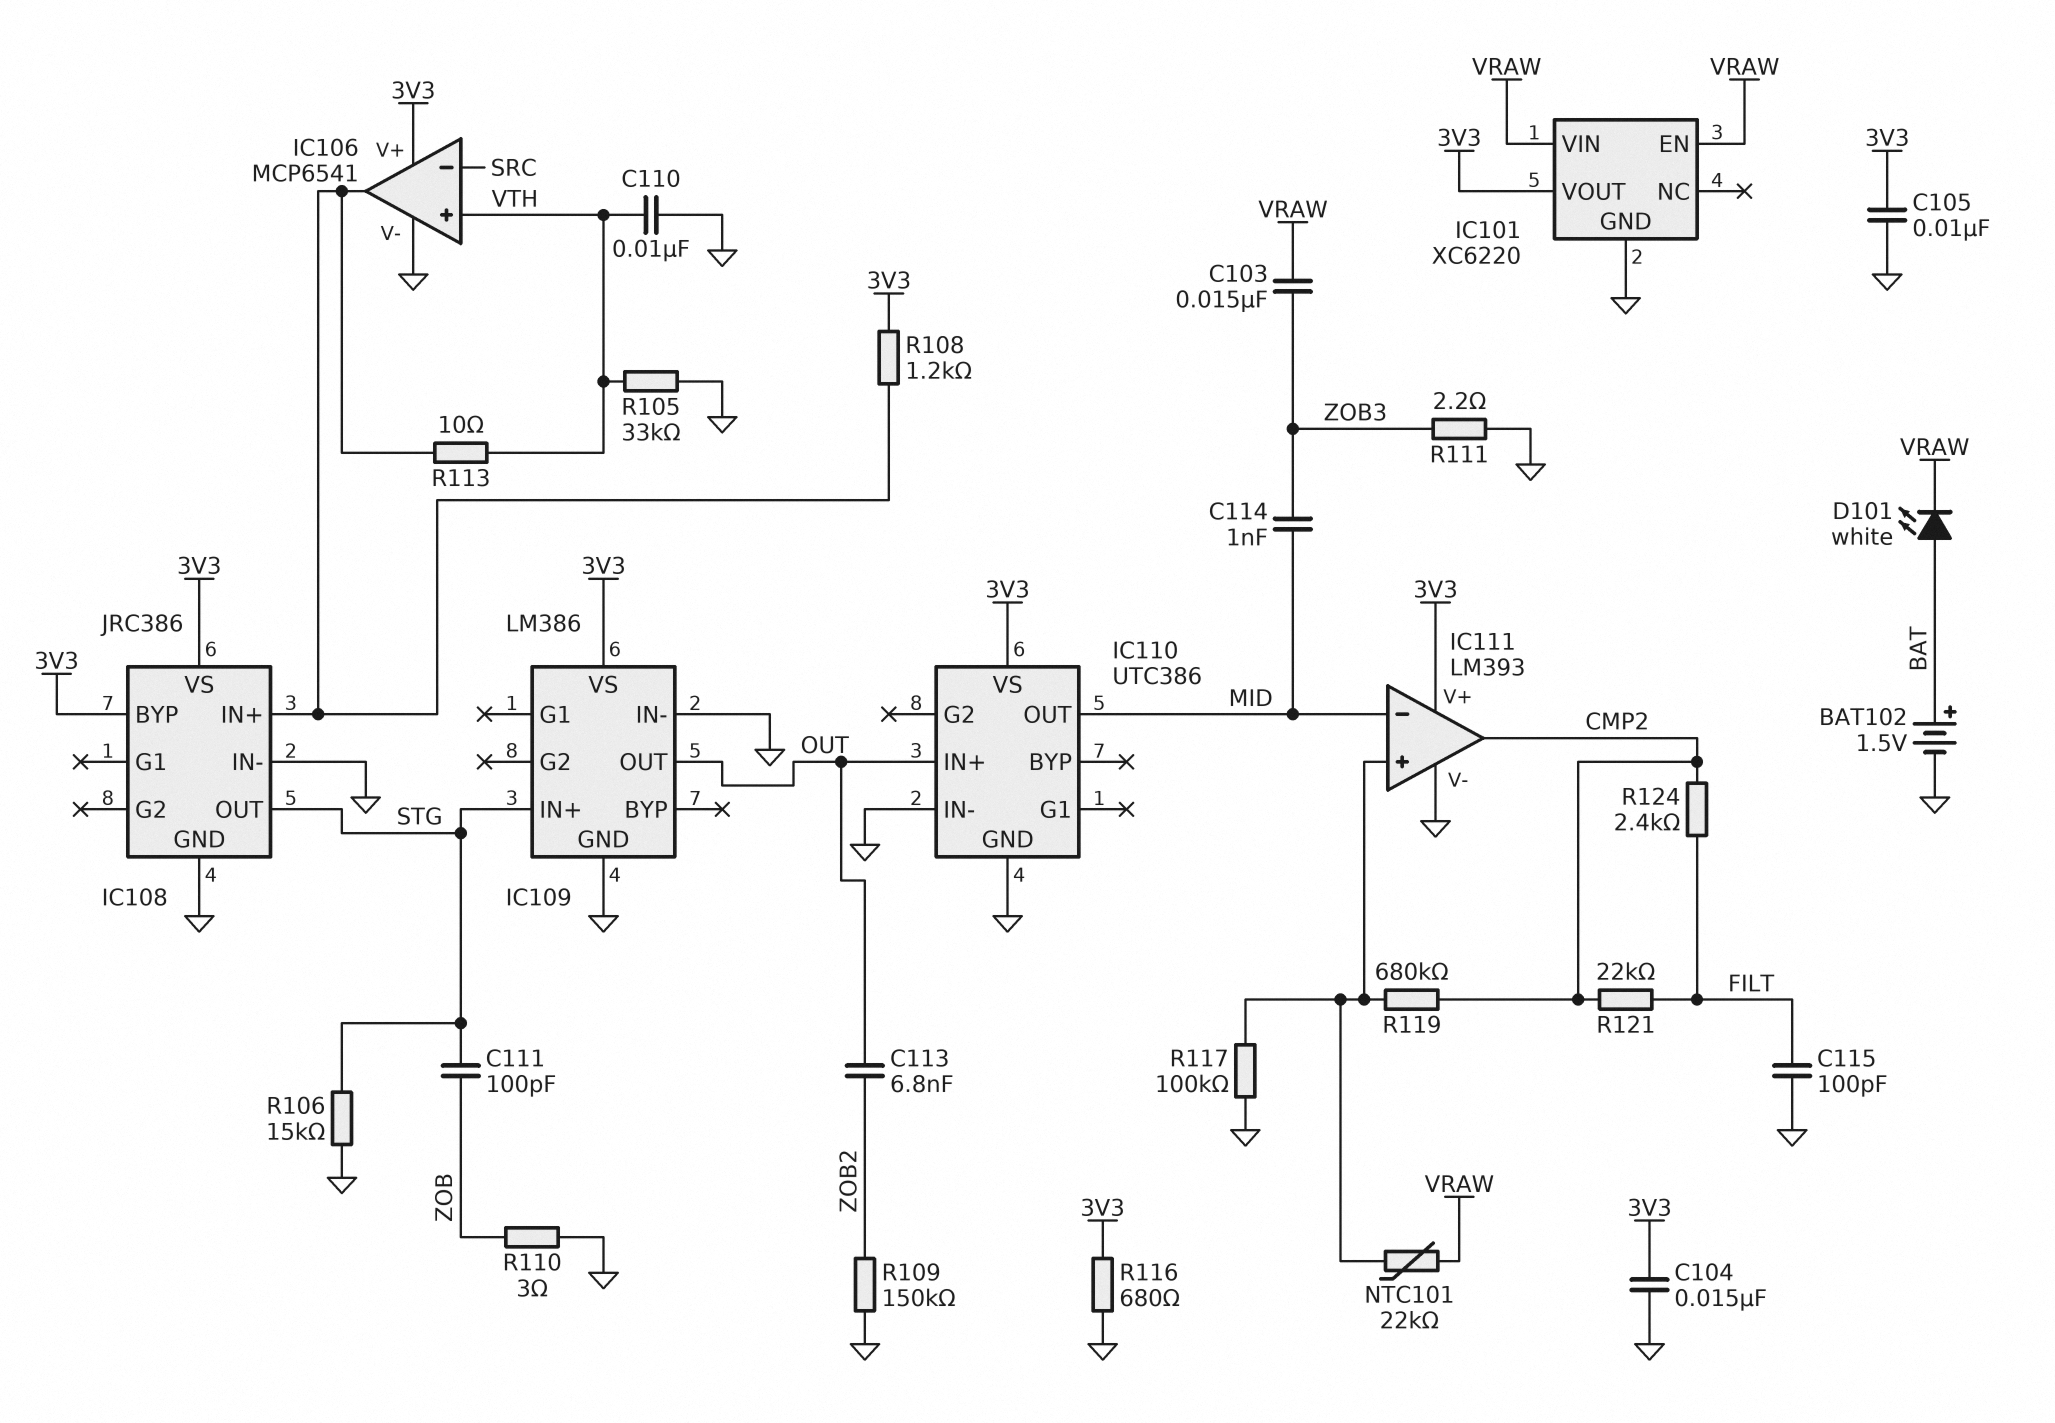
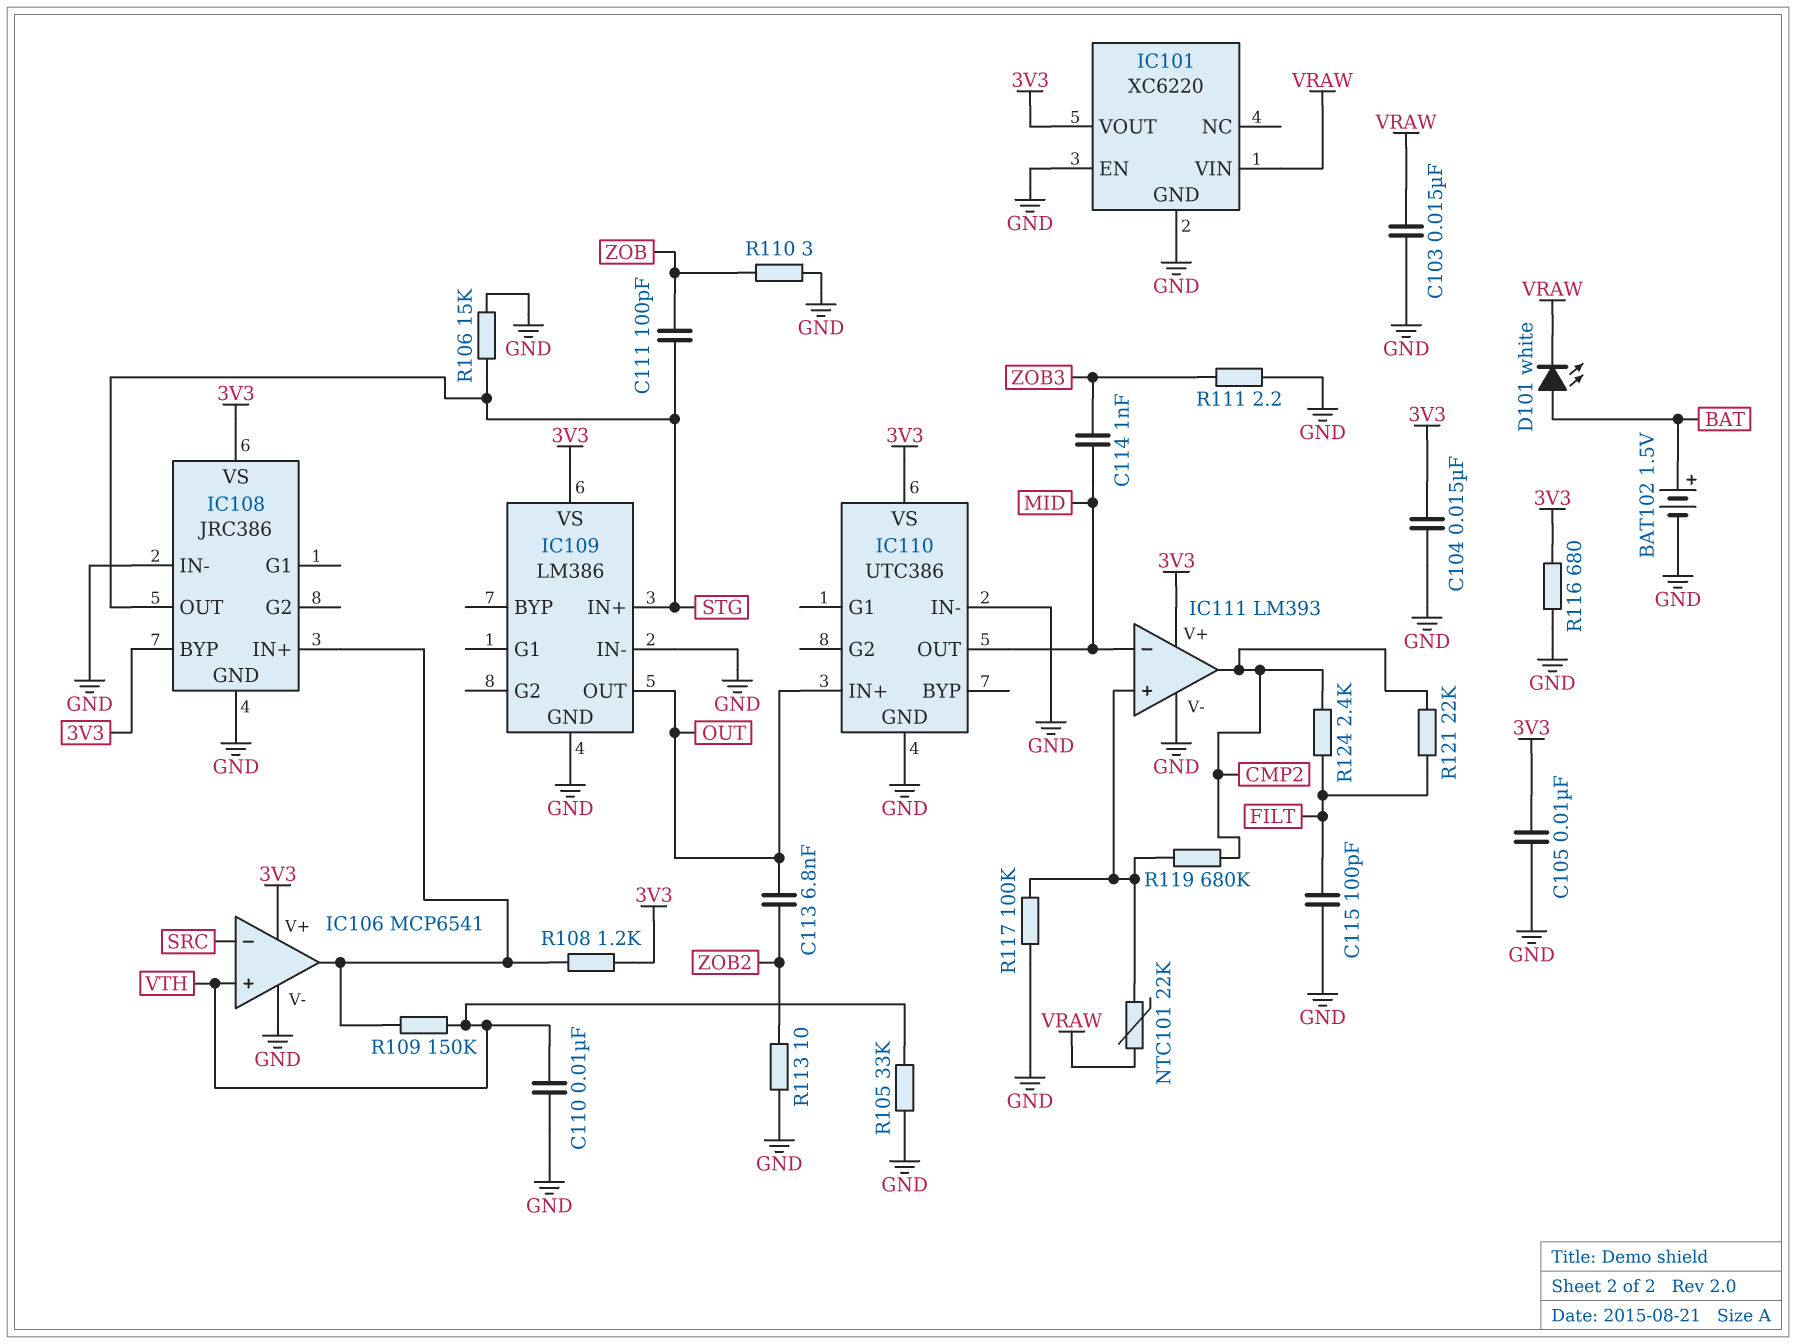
C103: 15nF (VRAW, ZOB3) -> 15nF (GND, VRAW)
IC101 pin EN: VRAW -> GND
R109: 150k (GND, ZOB2) -> 150k (IC106/out, VTH)
R113: 10 (IC106/out, VTH) -> 10 (GND, ZOB2)

